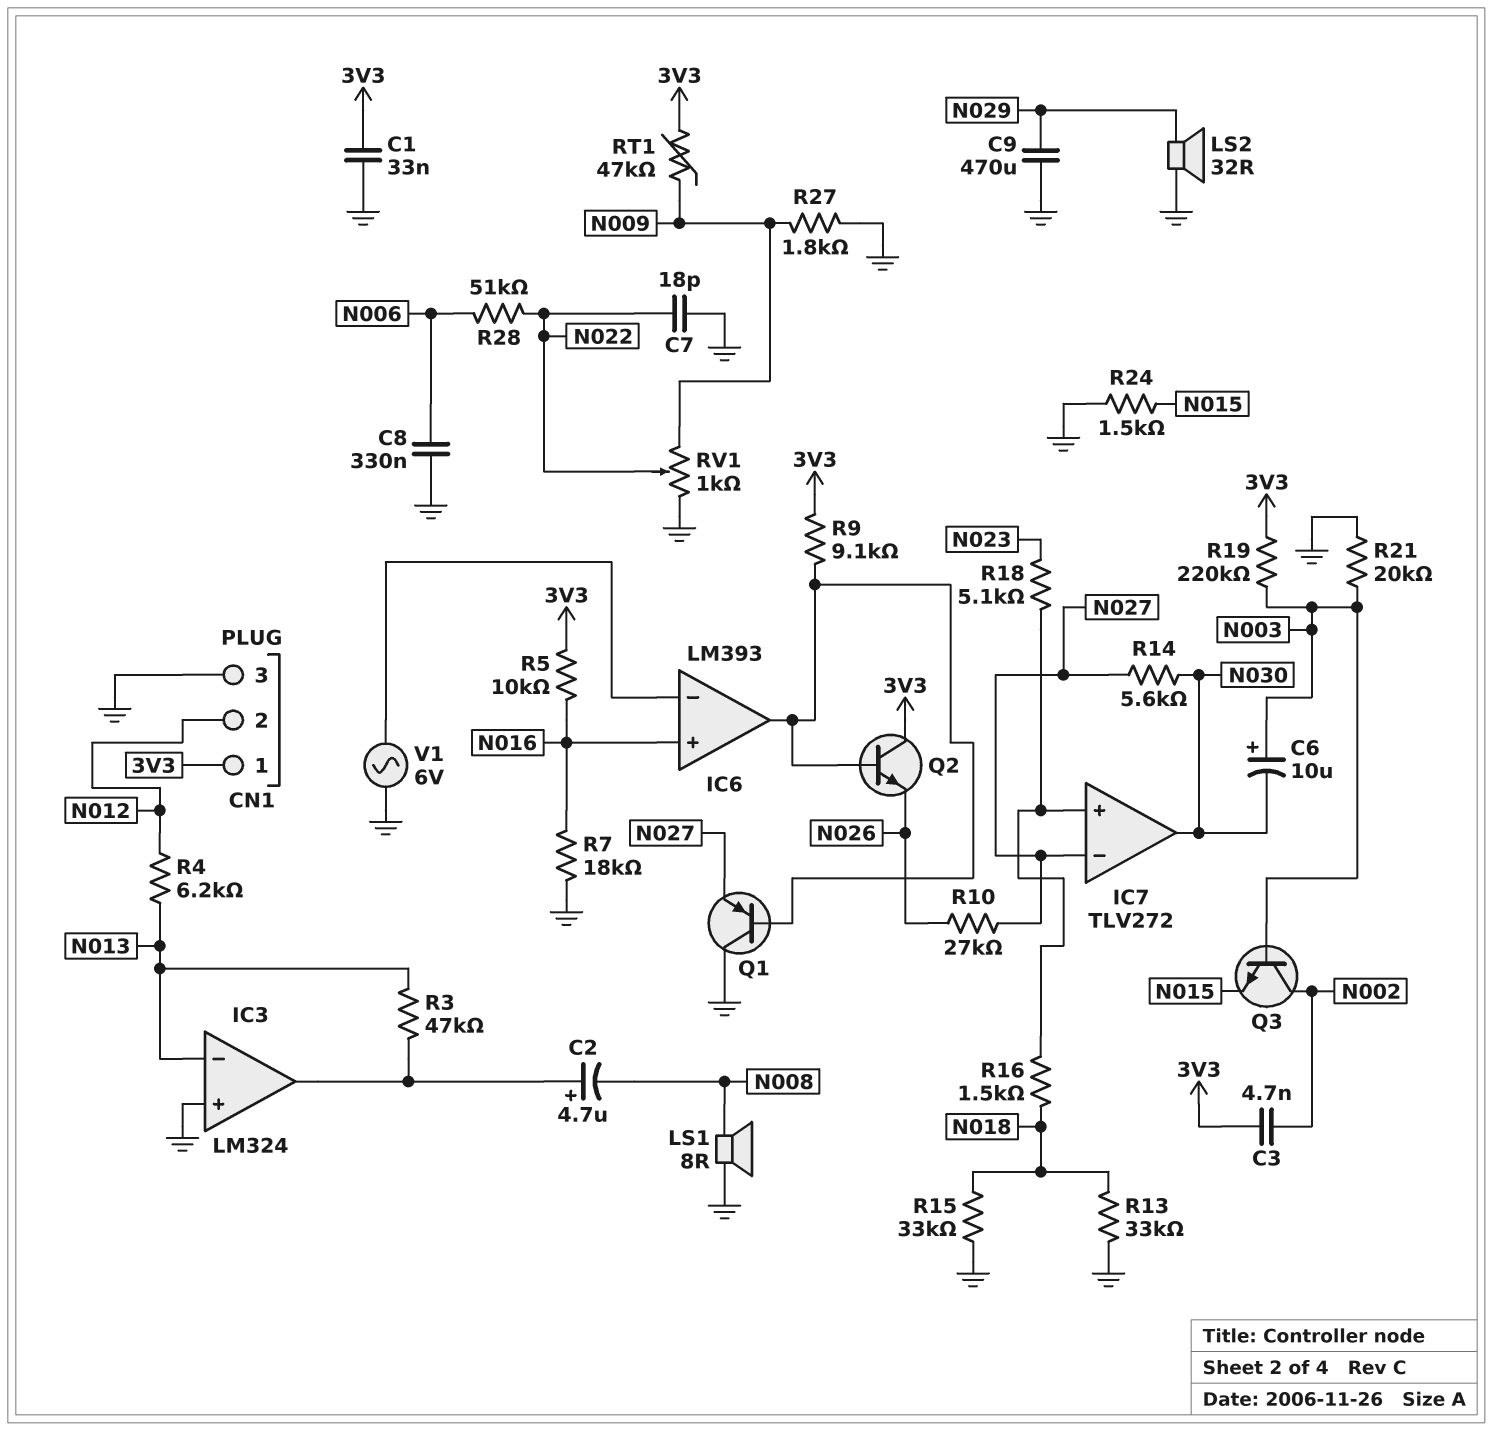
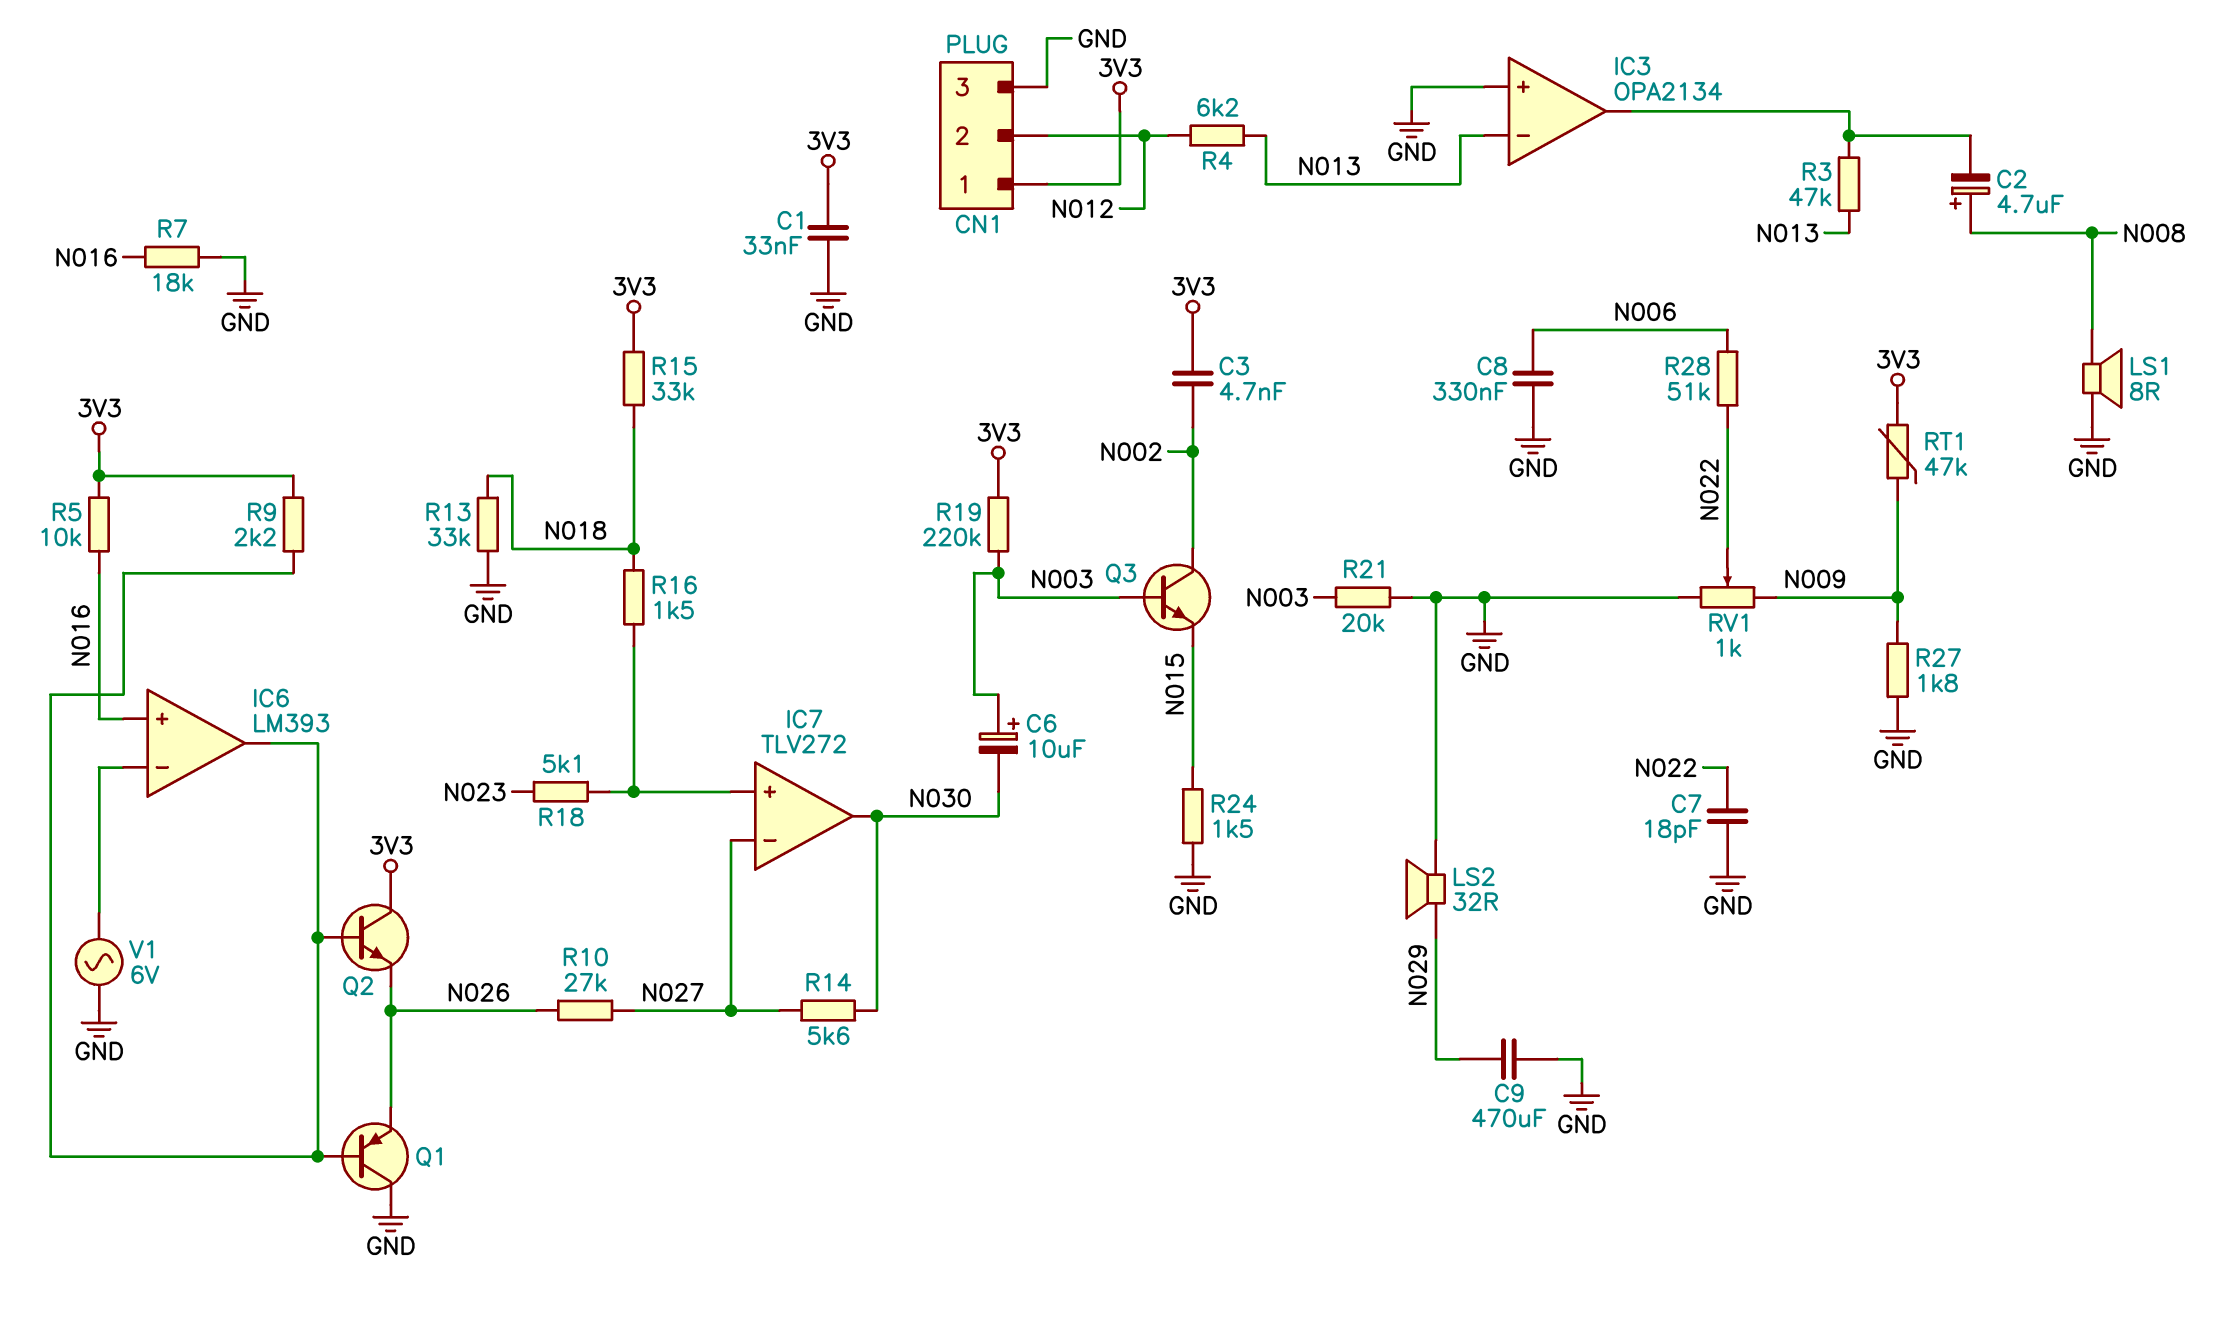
C2: 4.7uF (plus IC3/out, minus N008) -> 4.7uF (plus N008, minus IC3/out)
IC3: LM324 -> OPA2134
Q1: PNP (B IC6/out, C GND, E N027) -> PNP (B IC6/out, C GND, E N026)
R9: 9.1k (3V3, IC6/out) -> 2.2k (3V3, IC6/out)
R15: 33k (GND, N018) -> 33k (3V3, N018)

